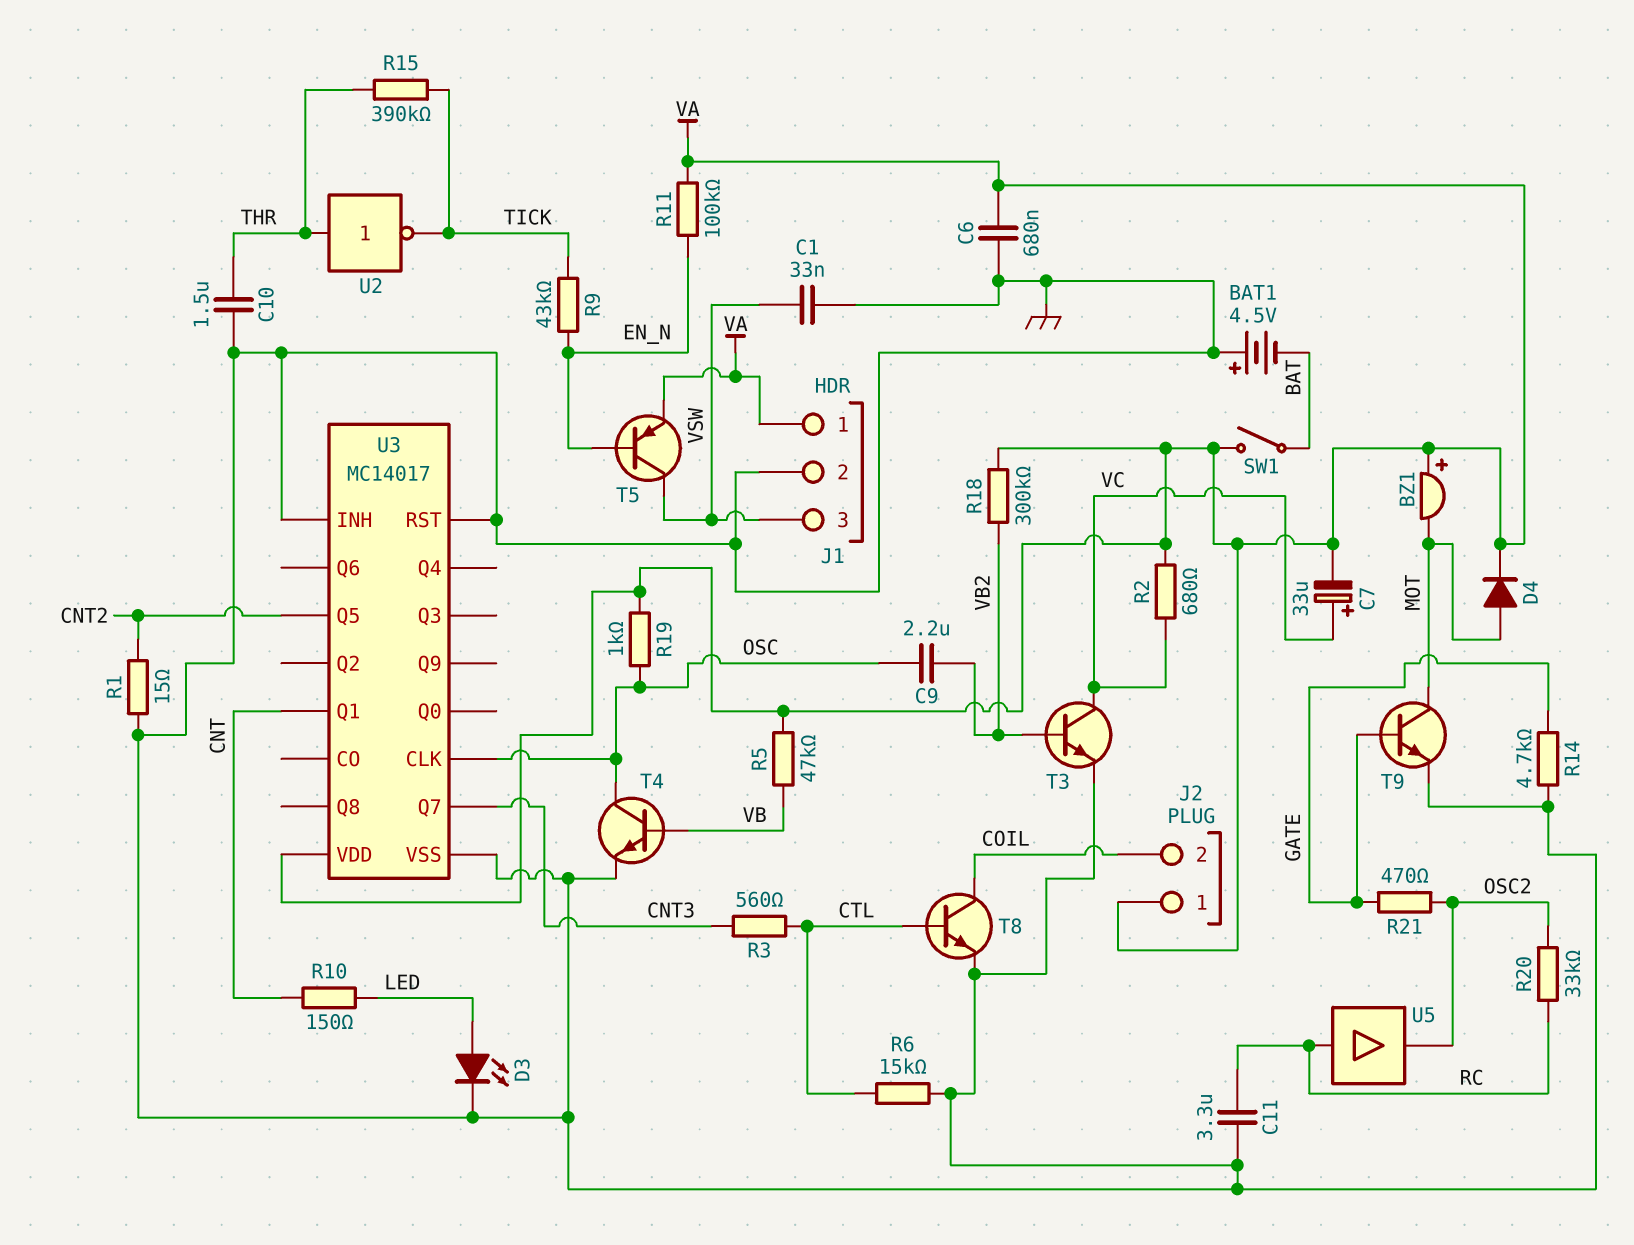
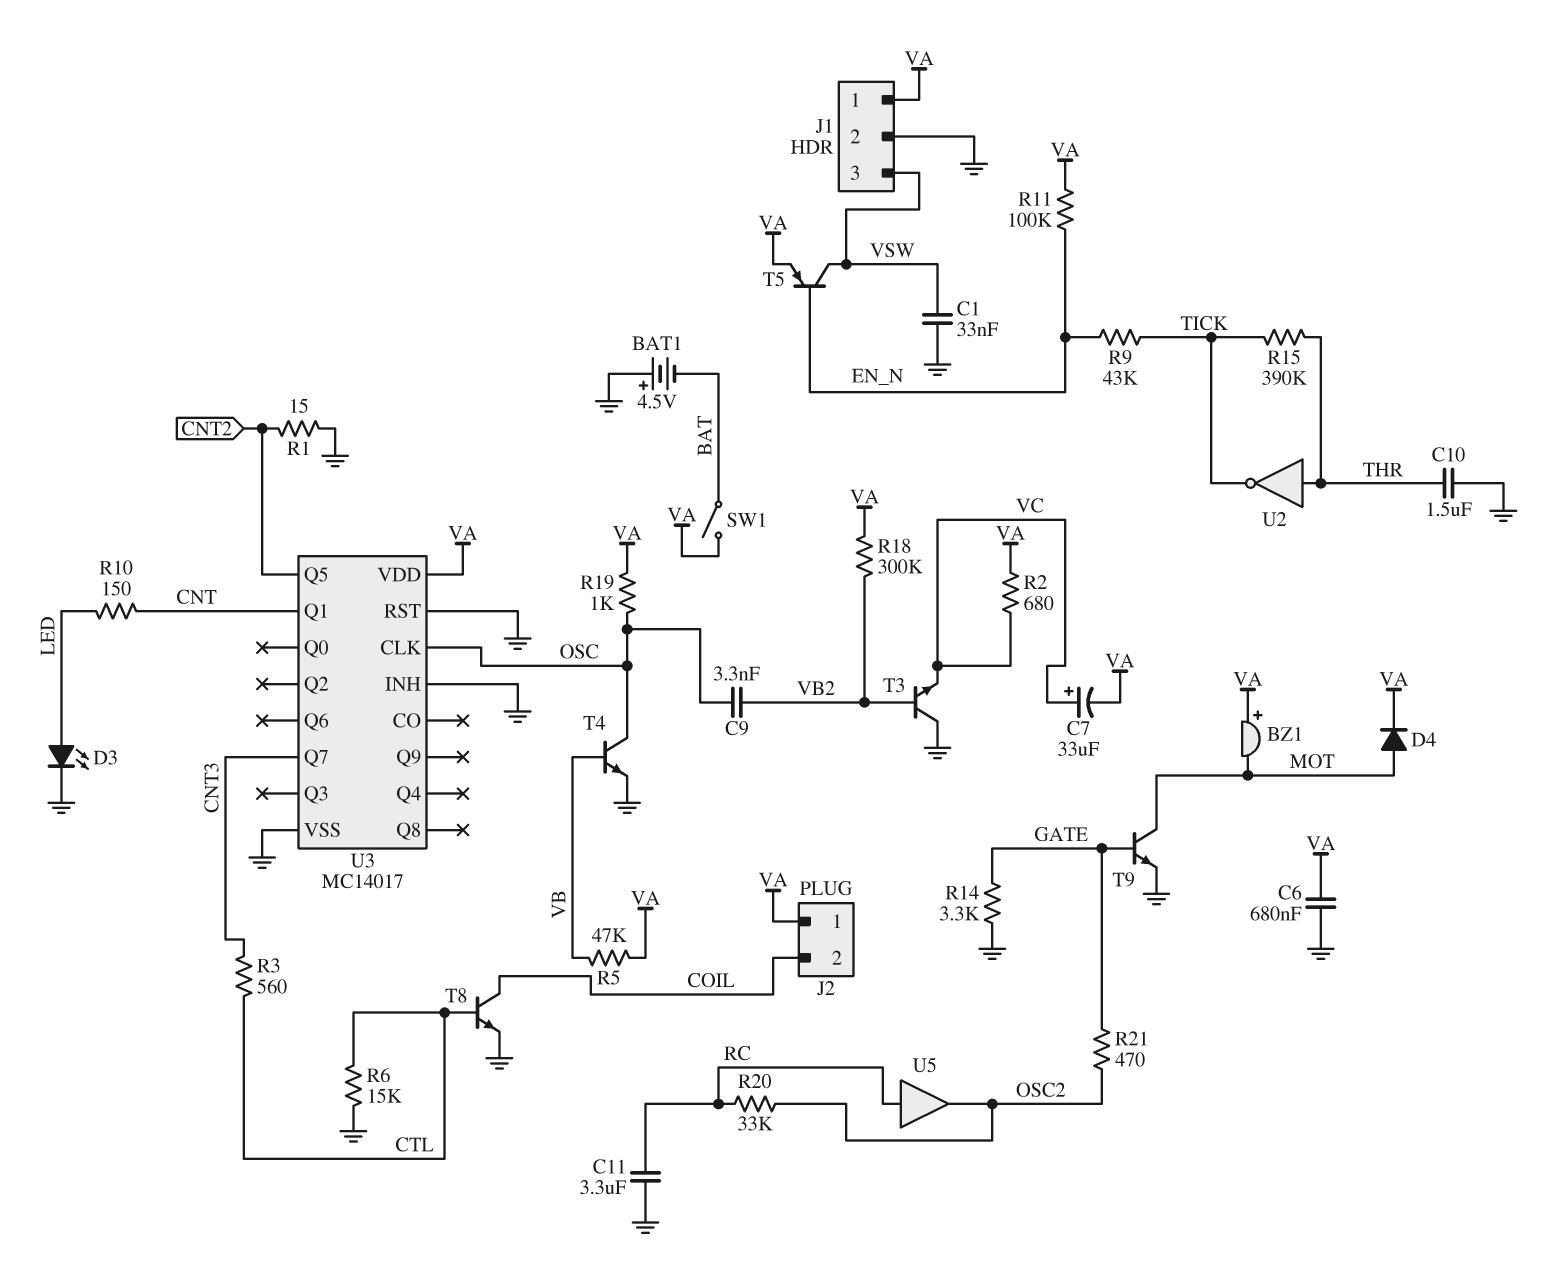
C9: 2.2uF (OSC, VB2) -> 3.3nF (OSC, VB2)
R14: 4.7k (GATE, GND) -> 3.3k (GATE, GND)
T3: NPN (B VB2, C VC, E GND) -> NPN (B VB2, C GND, E VC)

